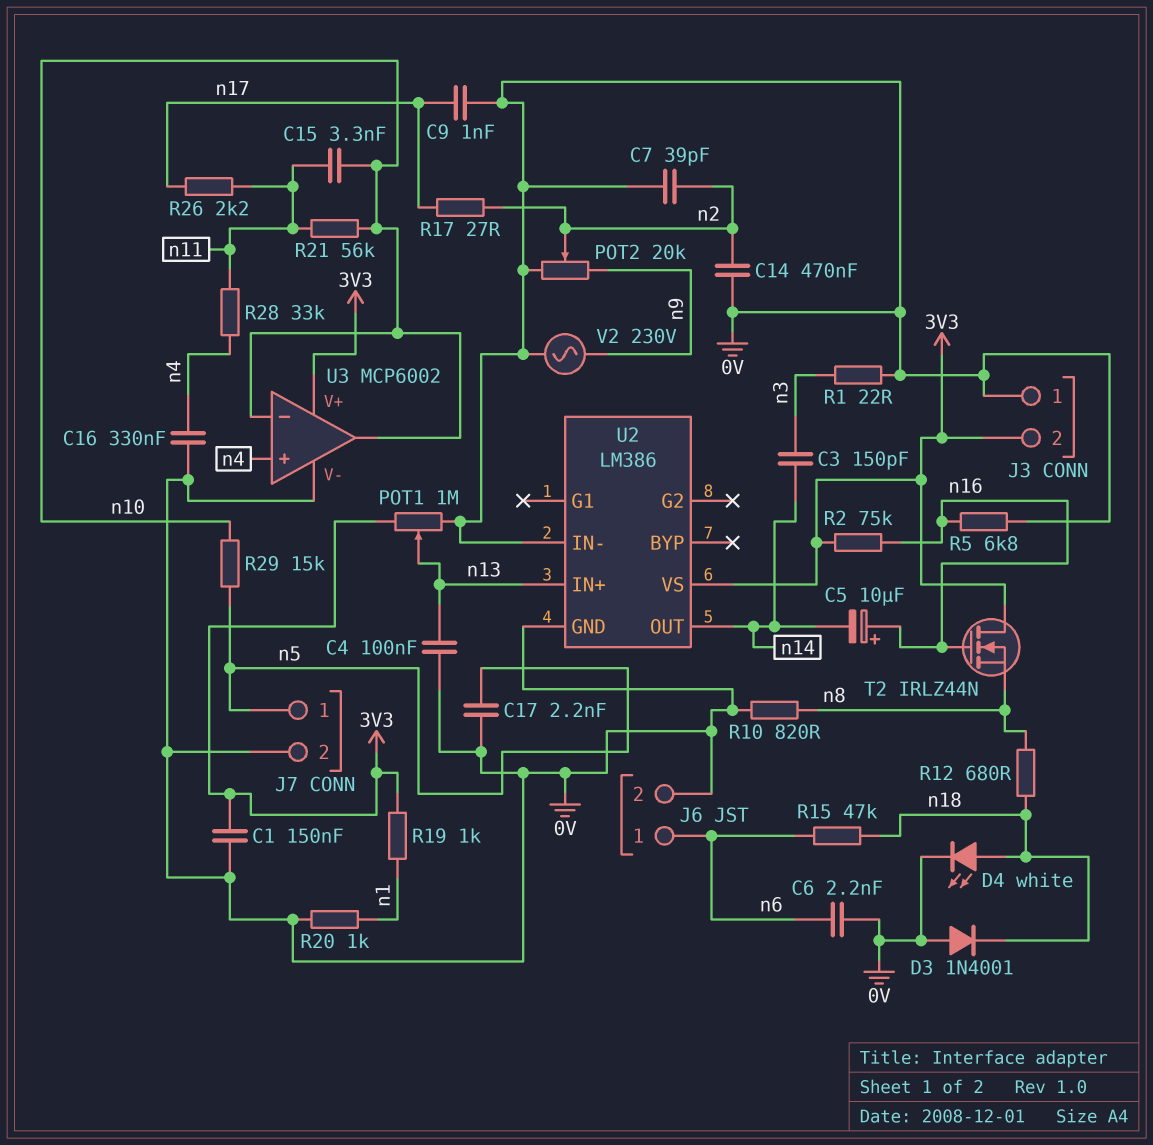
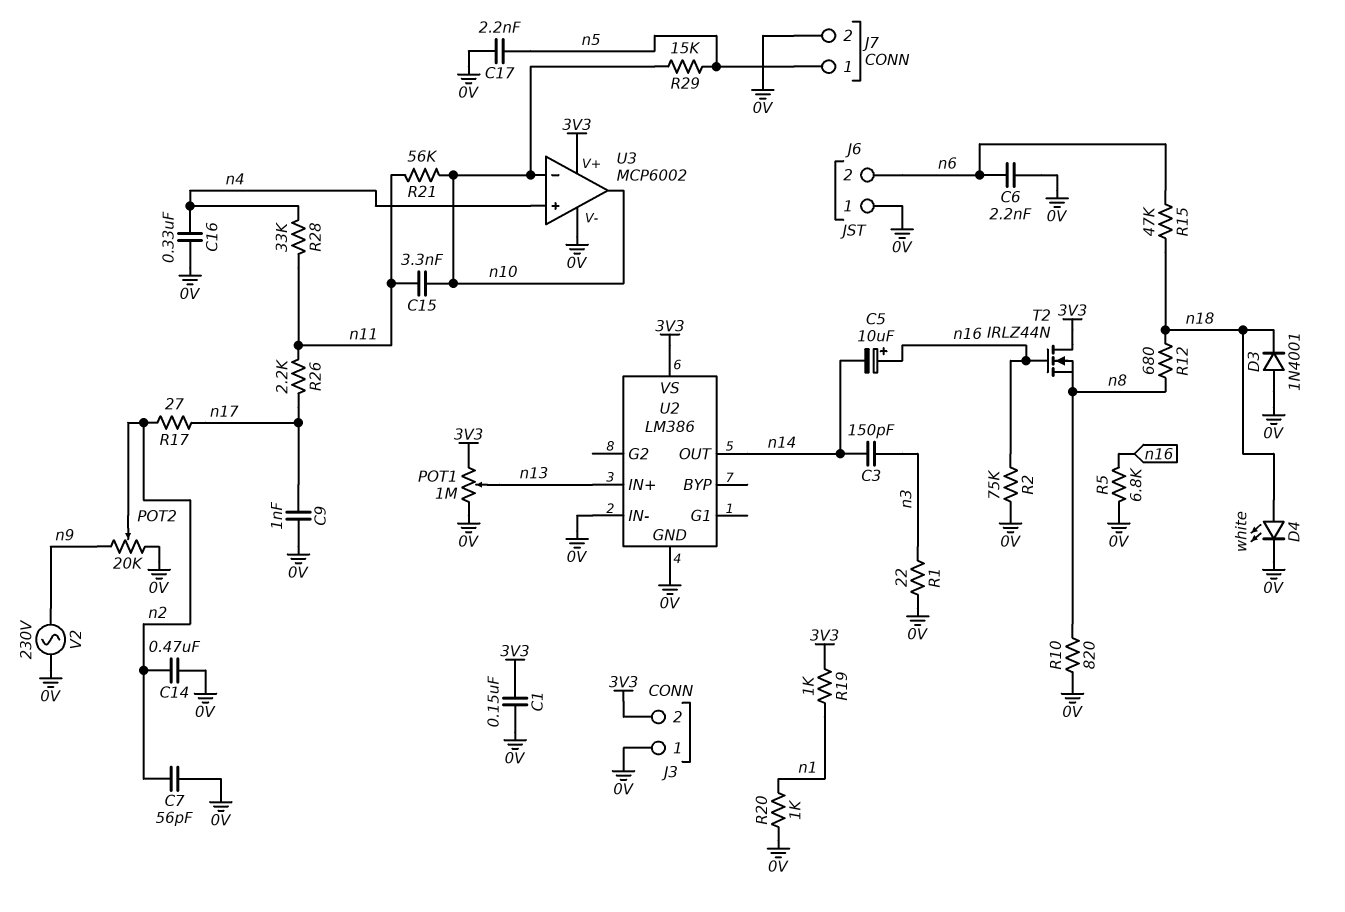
C4: 100nF (0V, n13) -> none
C7: 39pF (0V, n2) -> 56pF (0V, n2)
J6 pin 1: n6 -> 0V
J6 pin 2: 0V -> n6
R2: 75k (3V3, n16) -> 75k (0V, n16)

